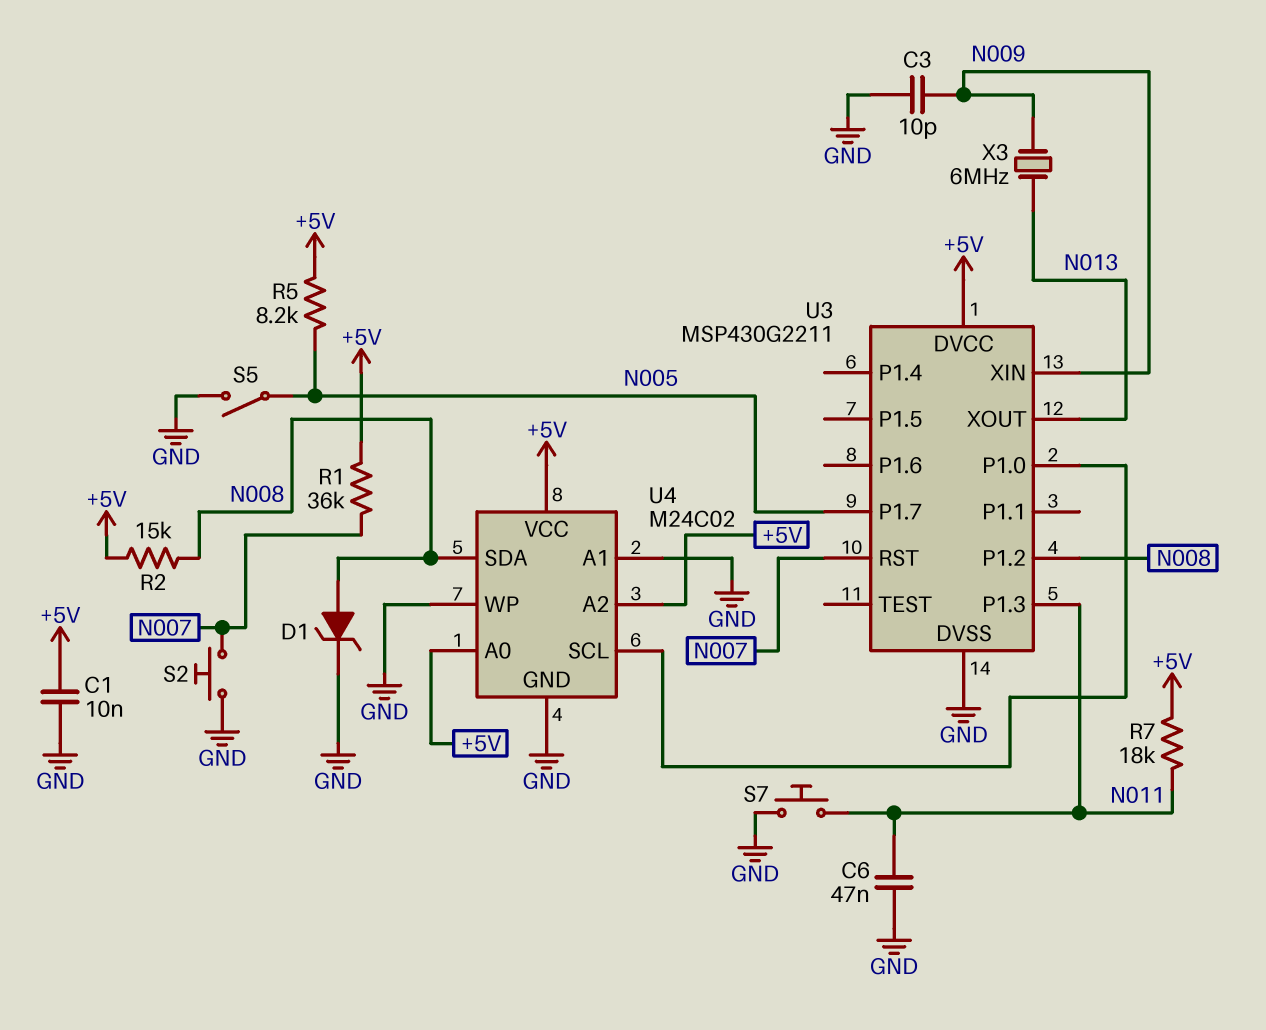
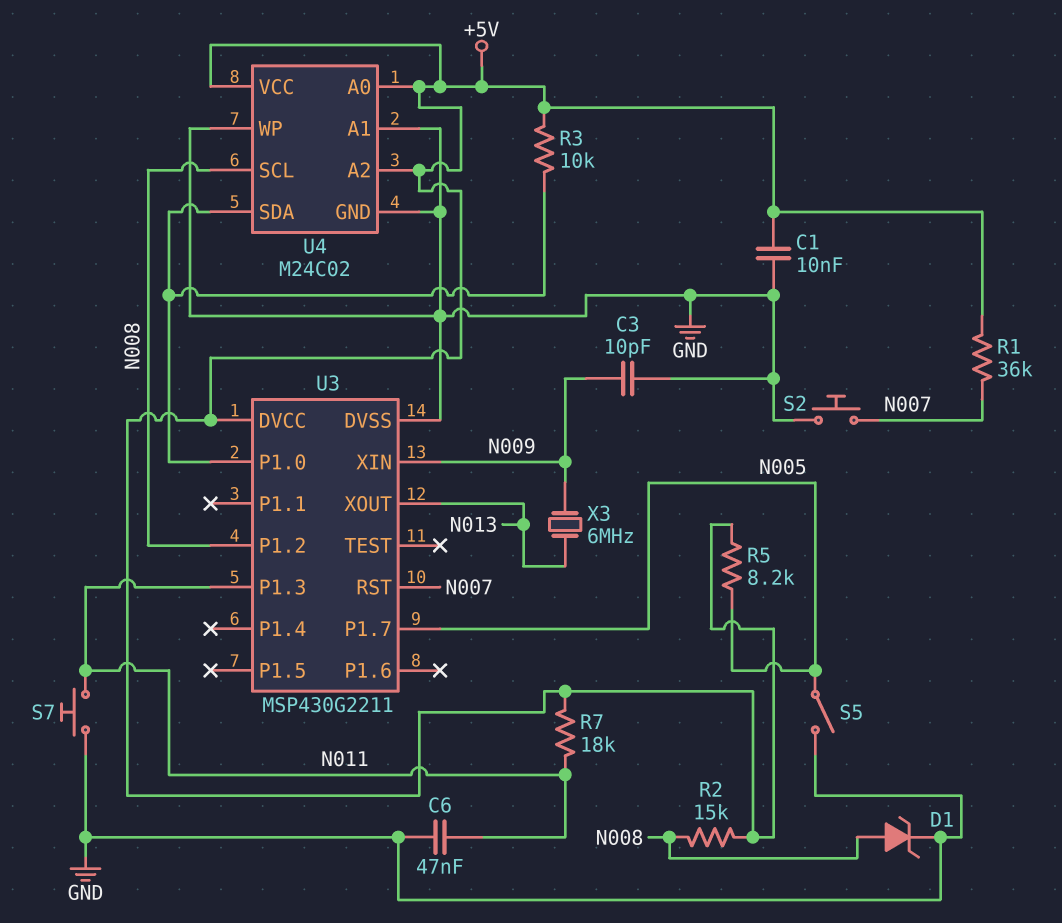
R3: none -> 10k (+5V, U3/P1.0)
U4 pin SCL: U3/P1.0 -> N008
U4 pin SDA: N008 -> U3/P1.0

